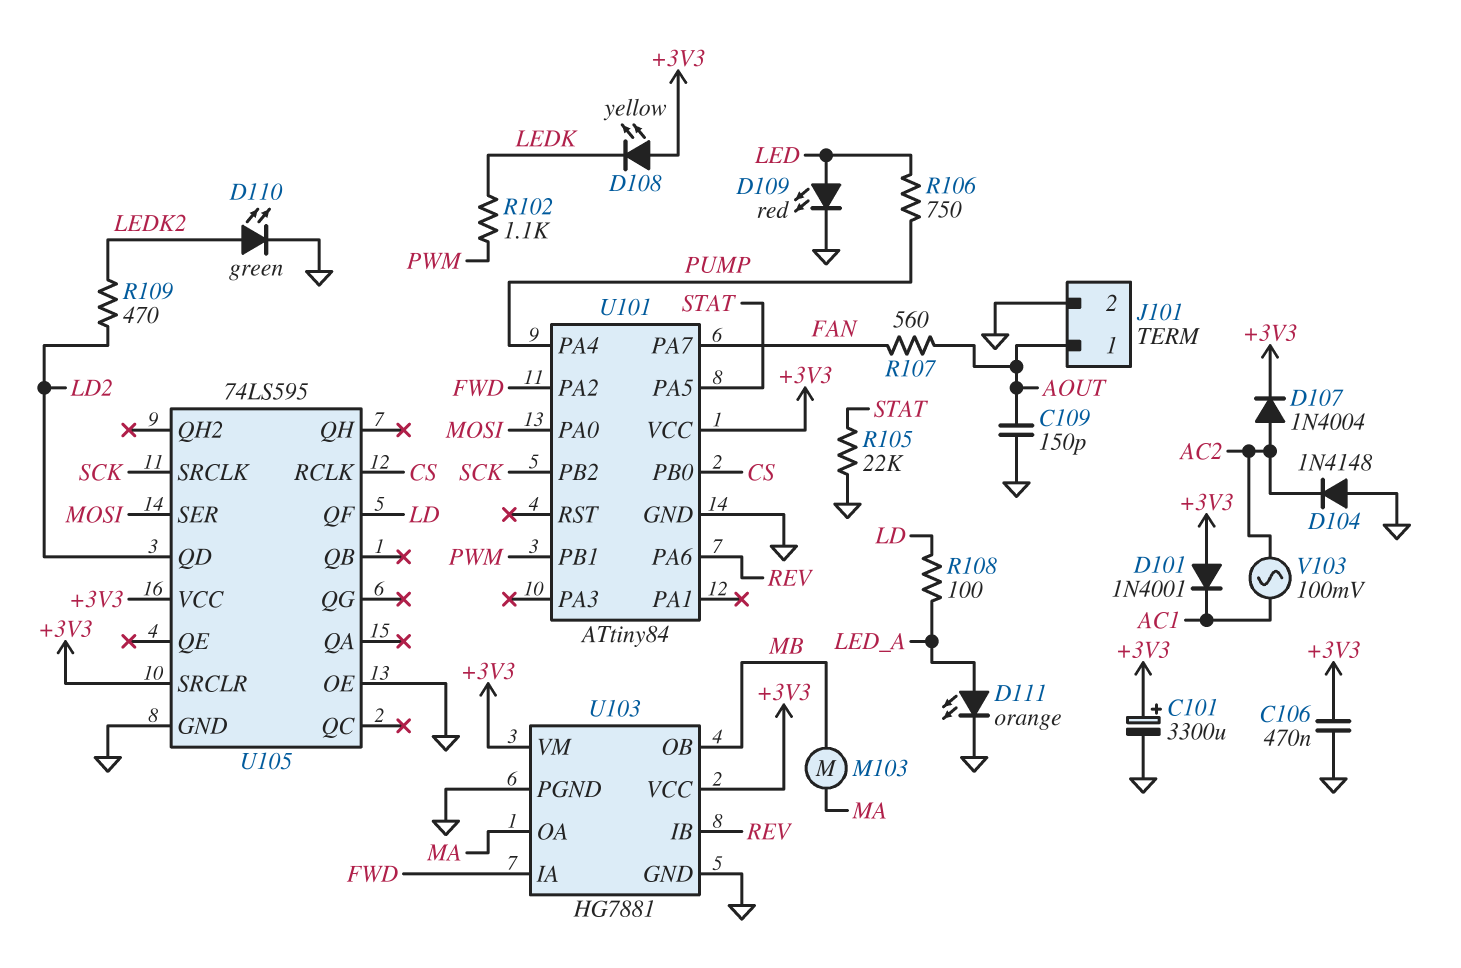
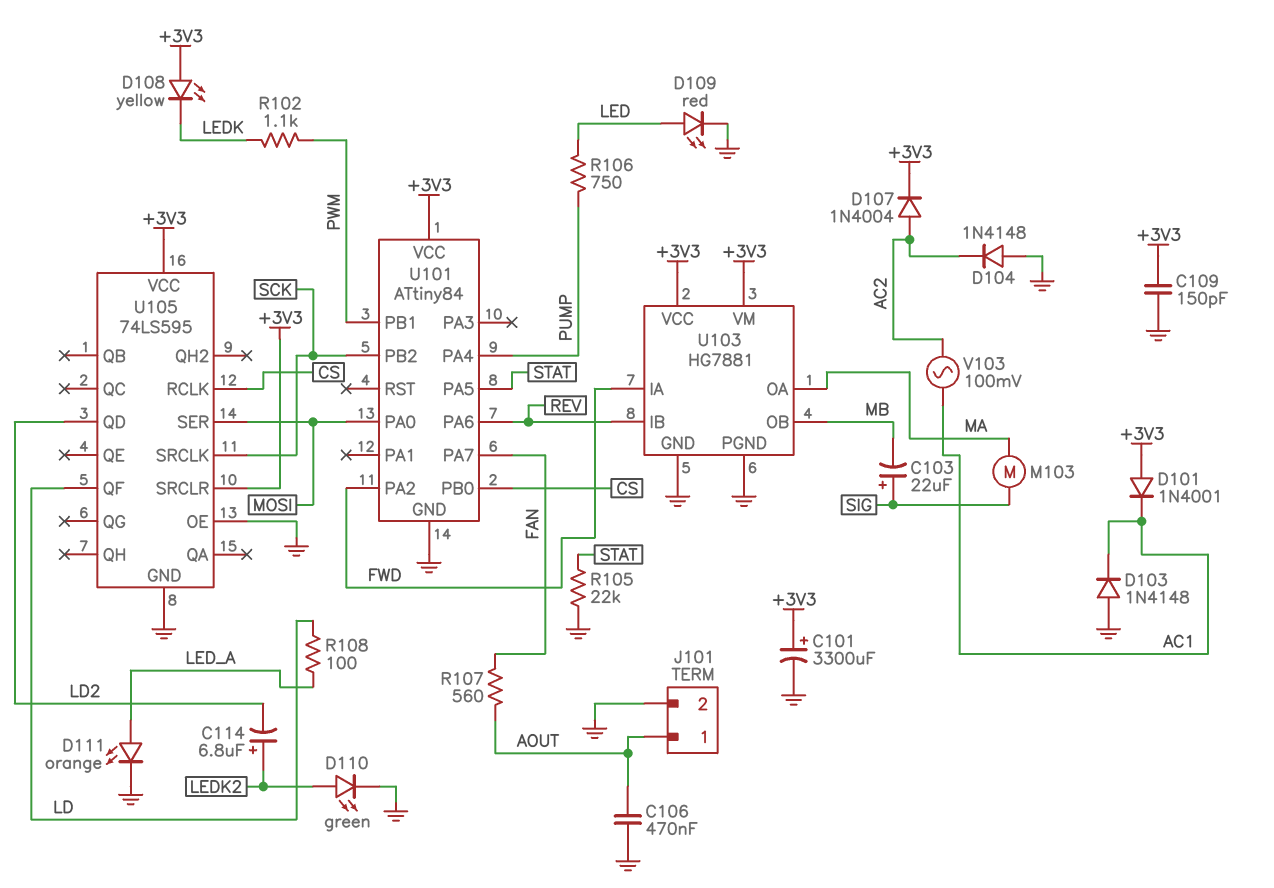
C103: none -> 22uF (plus SIG, minus MB)
C106: 470nF (+3V3, GND) -> 470nF (AOUT, GND)
C109: 150pF (AOUT, GND) -> 150pF (+3V3, GND)
C114: none -> 6.8uF (plus LEDK2, minus LD2)
D103: none -> diode 1N4148 (A GND, K AC1)
M103: motor (MA, MB) -> motor (MA, SIG)
R109: 470 (LD2, LEDK2) -> none

